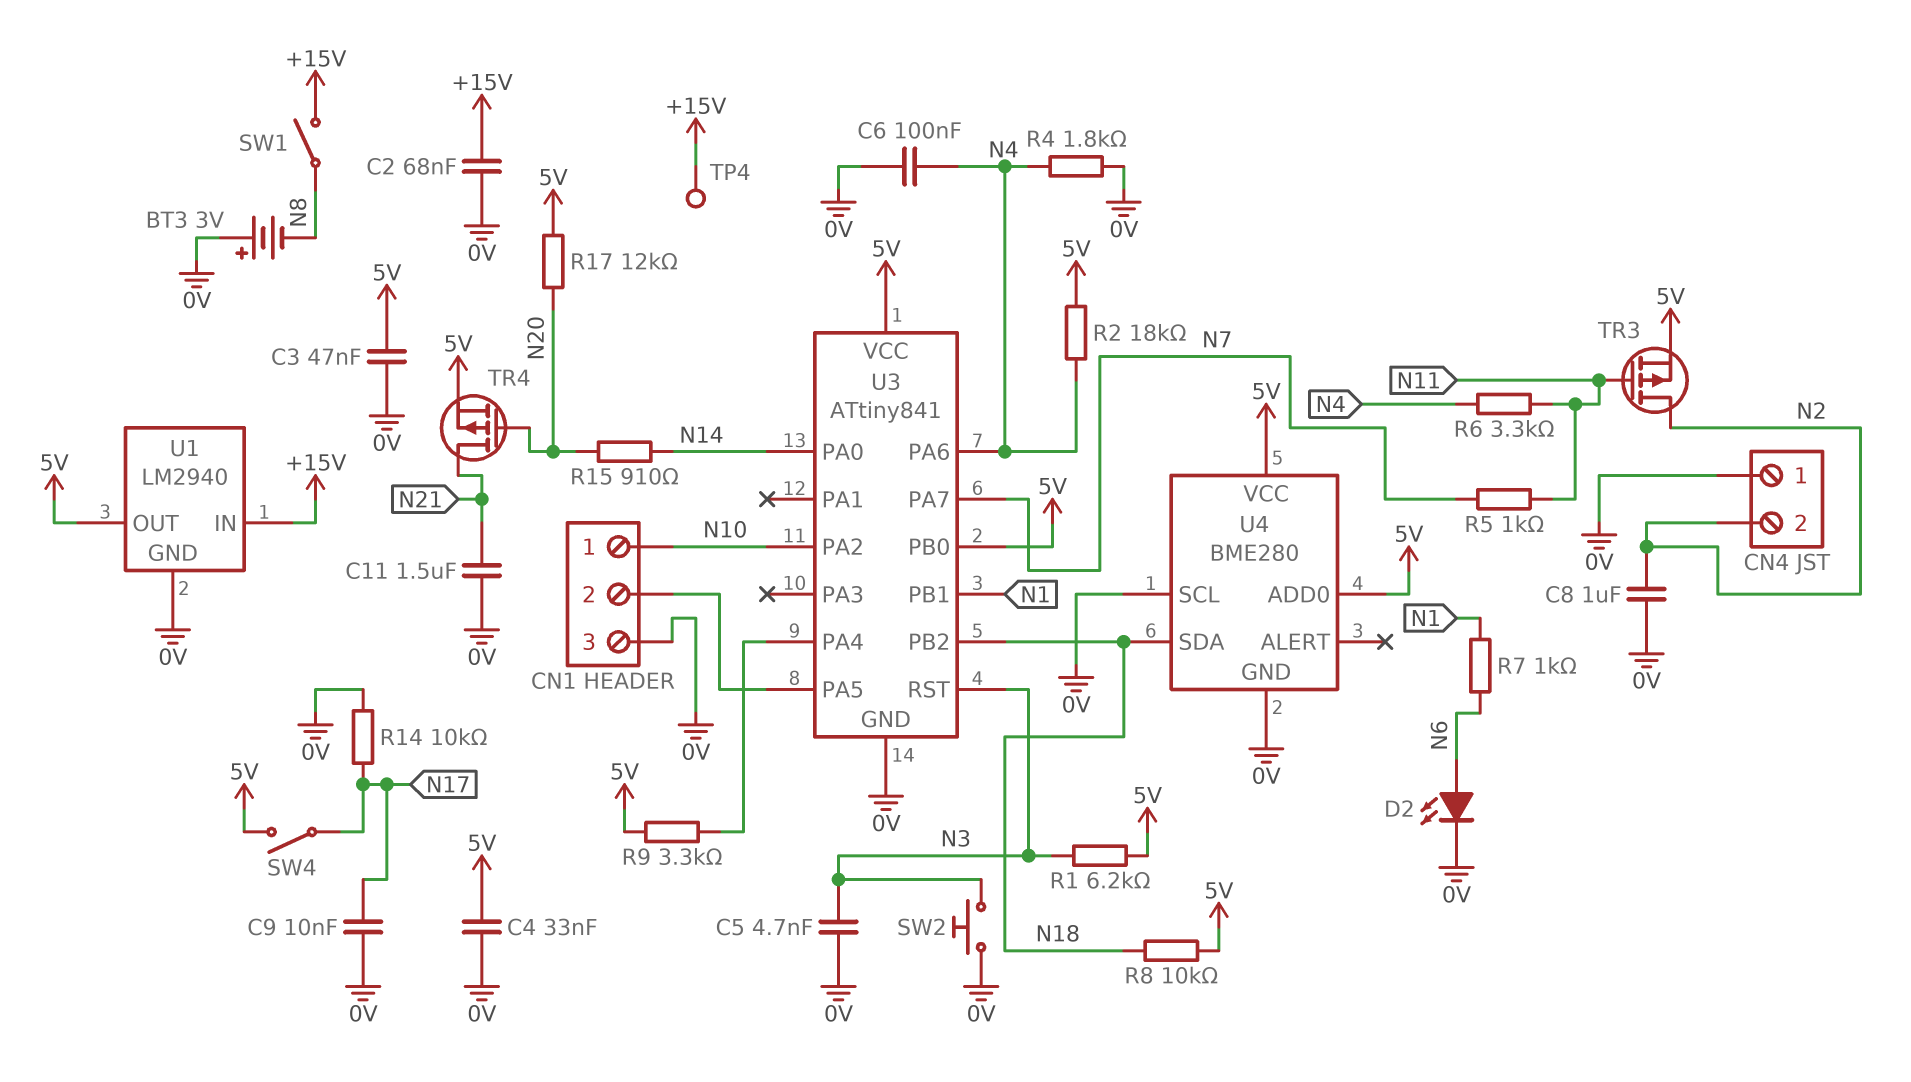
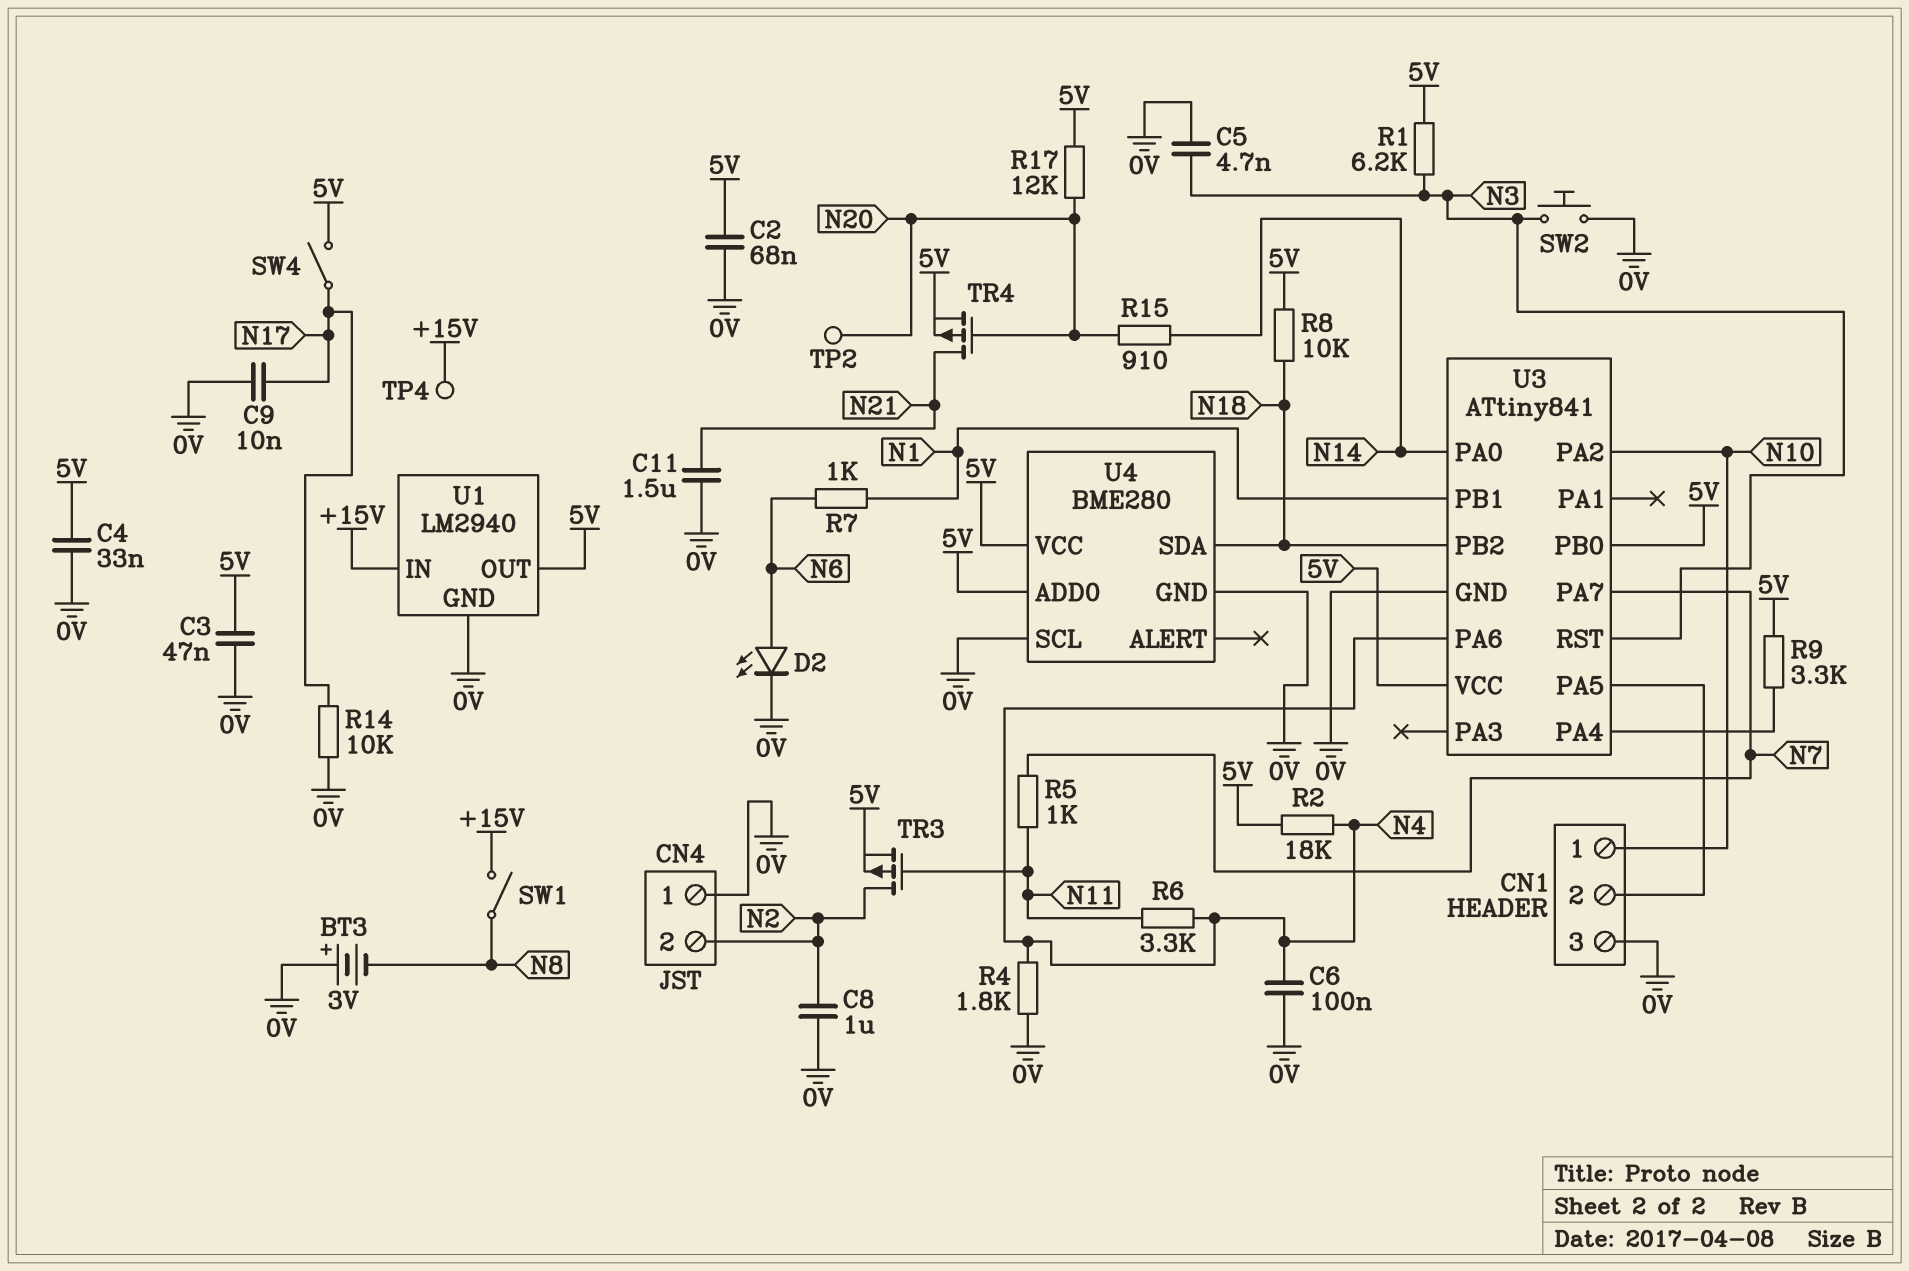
C2: 68nF (+15V, 0V) -> 68nF (0V, 5V)
TP2: none -> test point (N20)

